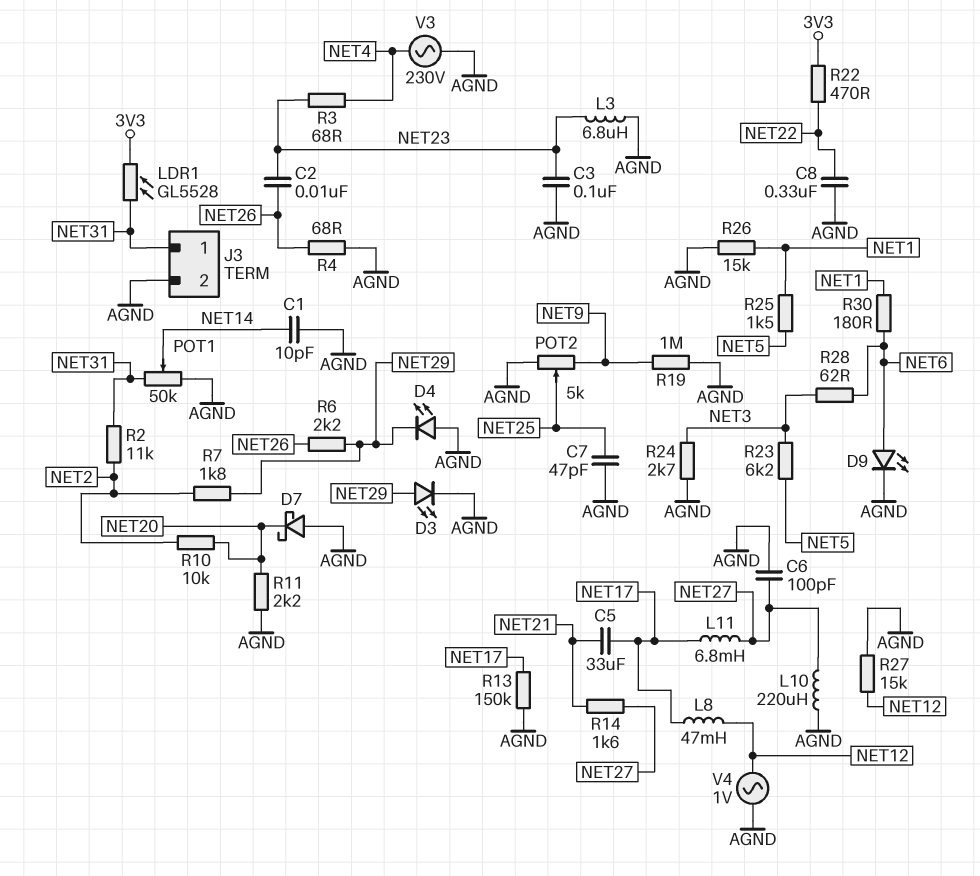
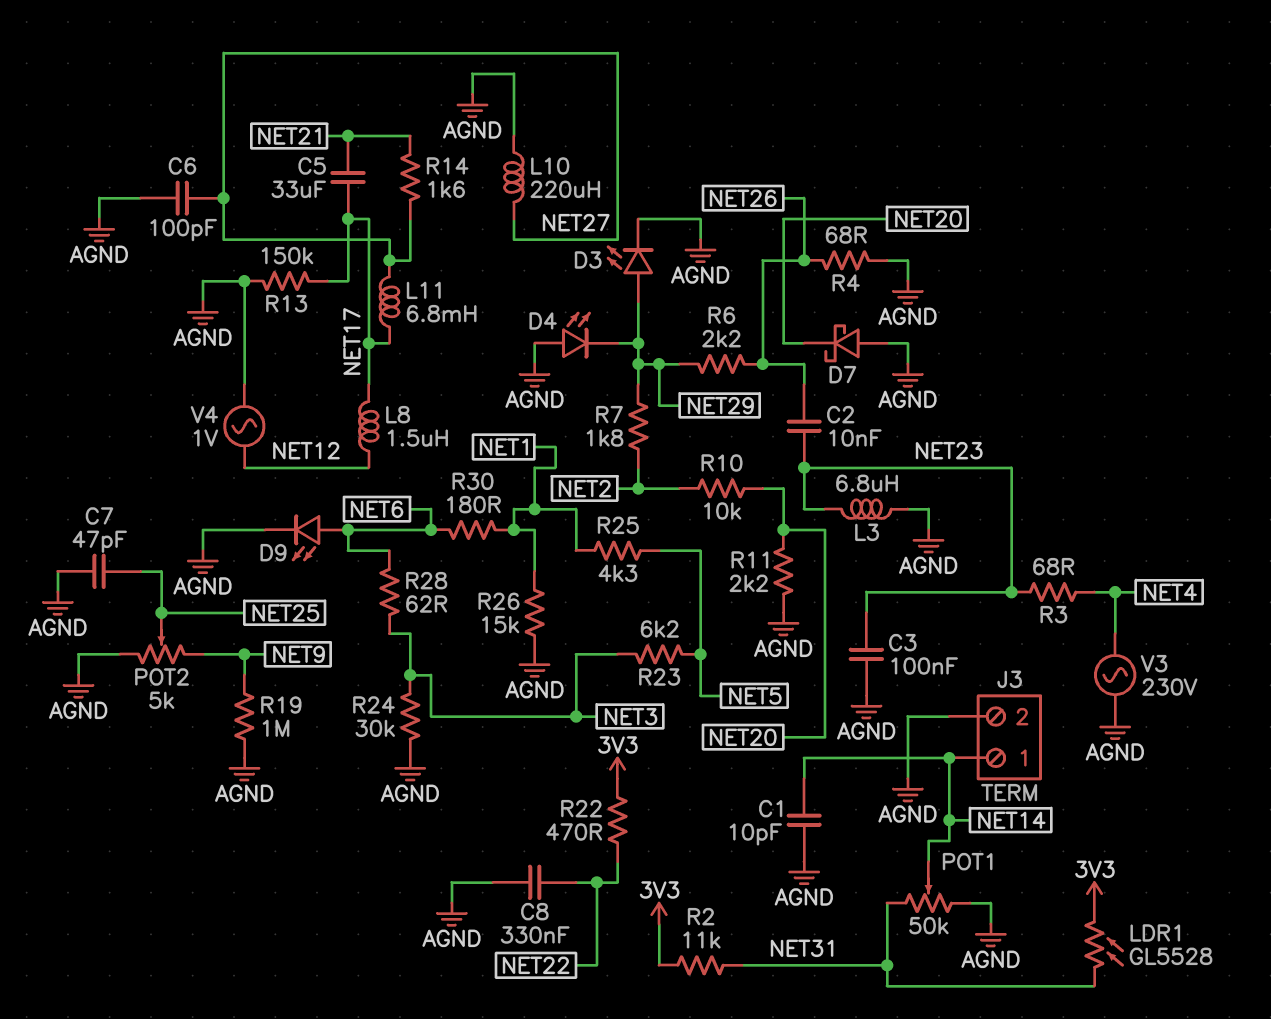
J3 pin 1: NET31 -> NET14
L8: 47mH (NET12, NET17) -> 1.5uH (NET12, NET17)
R2: 11k (NET2, NET31) -> 11k (3V3, NET31)
R24: 2.7k (AGND, NET3) -> 30k (AGND, NET3)
R25: 1.5k (NET1, NET5) -> 4.3k (NET1, NET5)
R27: 15k (AGND, NET12) -> none

